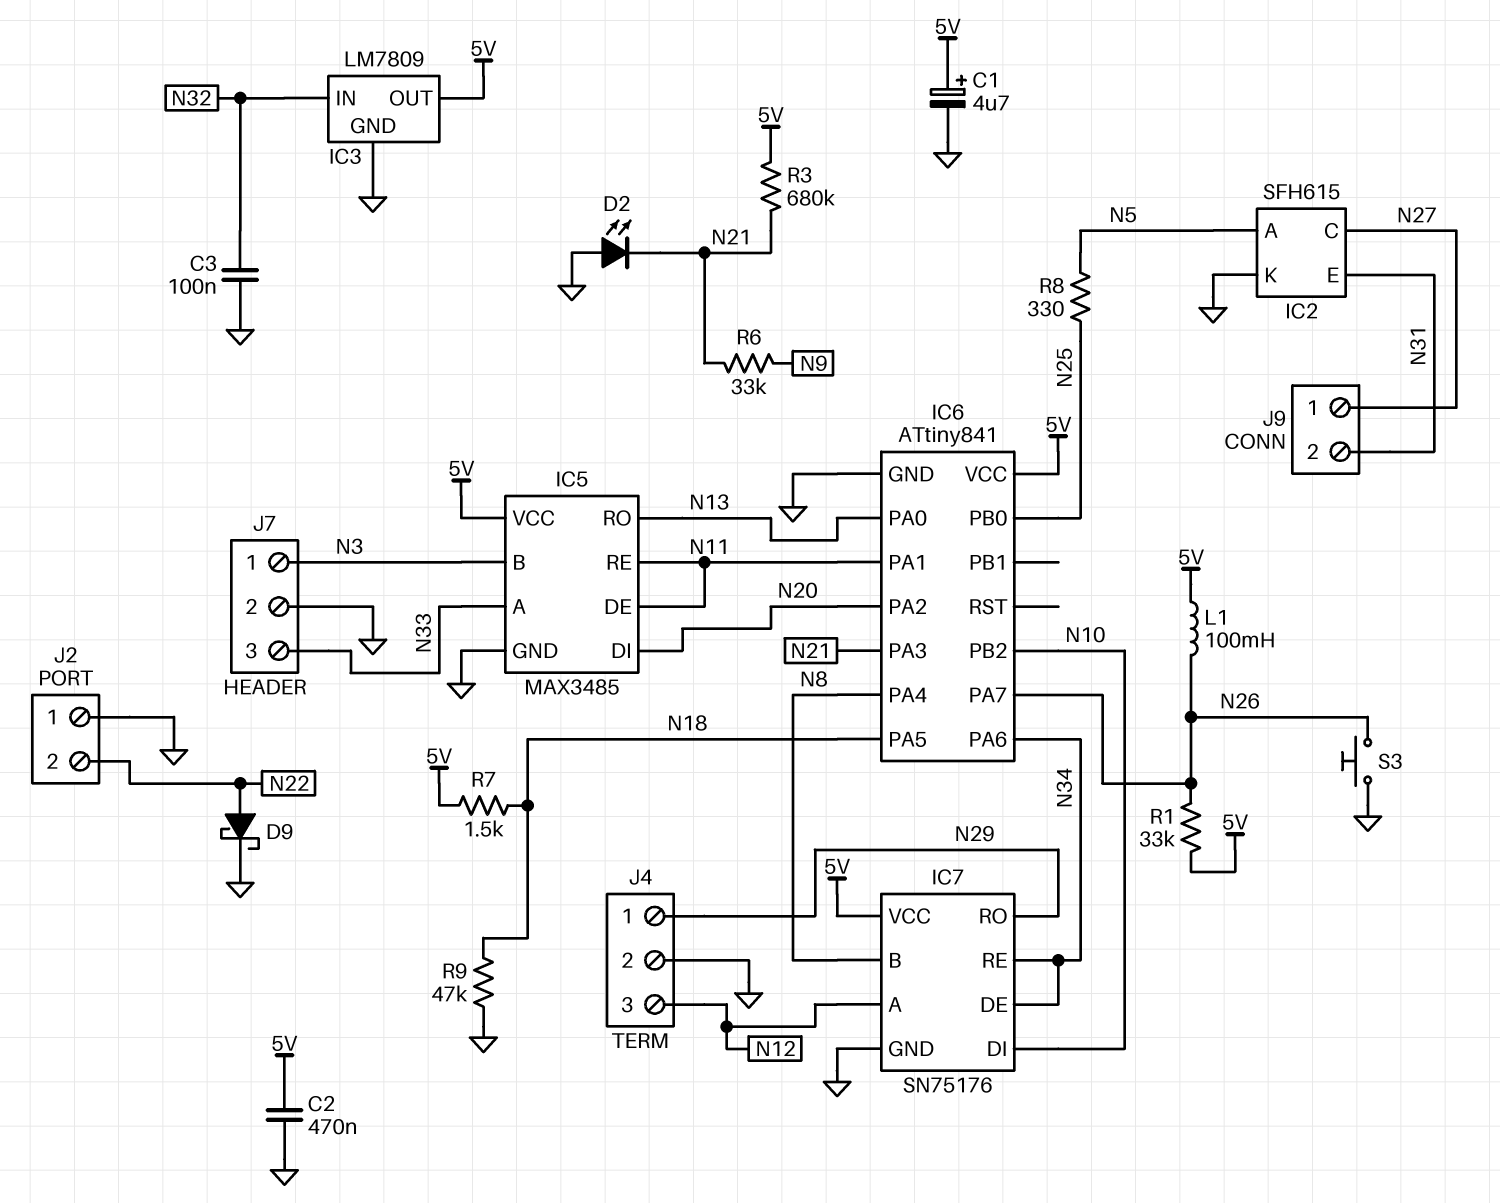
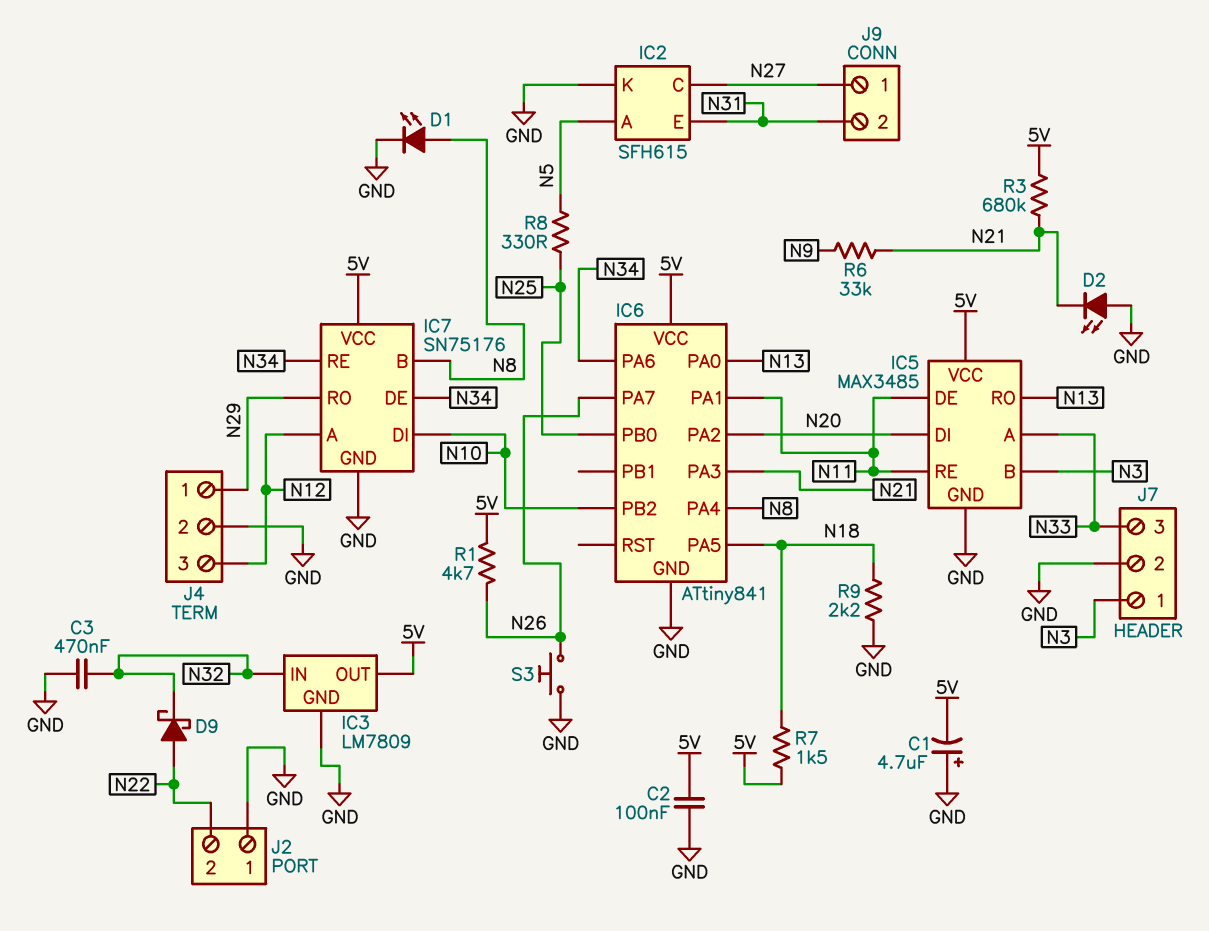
C1: 4.7uF (plus 5V, minus GND) -> 4.7uF (plus GND, minus 5V)
C2: 470nF (5V, GND) -> 100nF (5V, GND)
C3: 100nF (GND, N32) -> 470nF (GND, N32)
D1: none -> LED (A N8, K GND)
D9: schottky (A N22, K GND) -> schottky (A N22, K N32)
L1: 100mH (5V, N26) -> none
R1: 33k (5V, N26) -> 4.7k (5V, N26)
R9: 47k (GND, N18) -> 2.2k (GND, N18)

